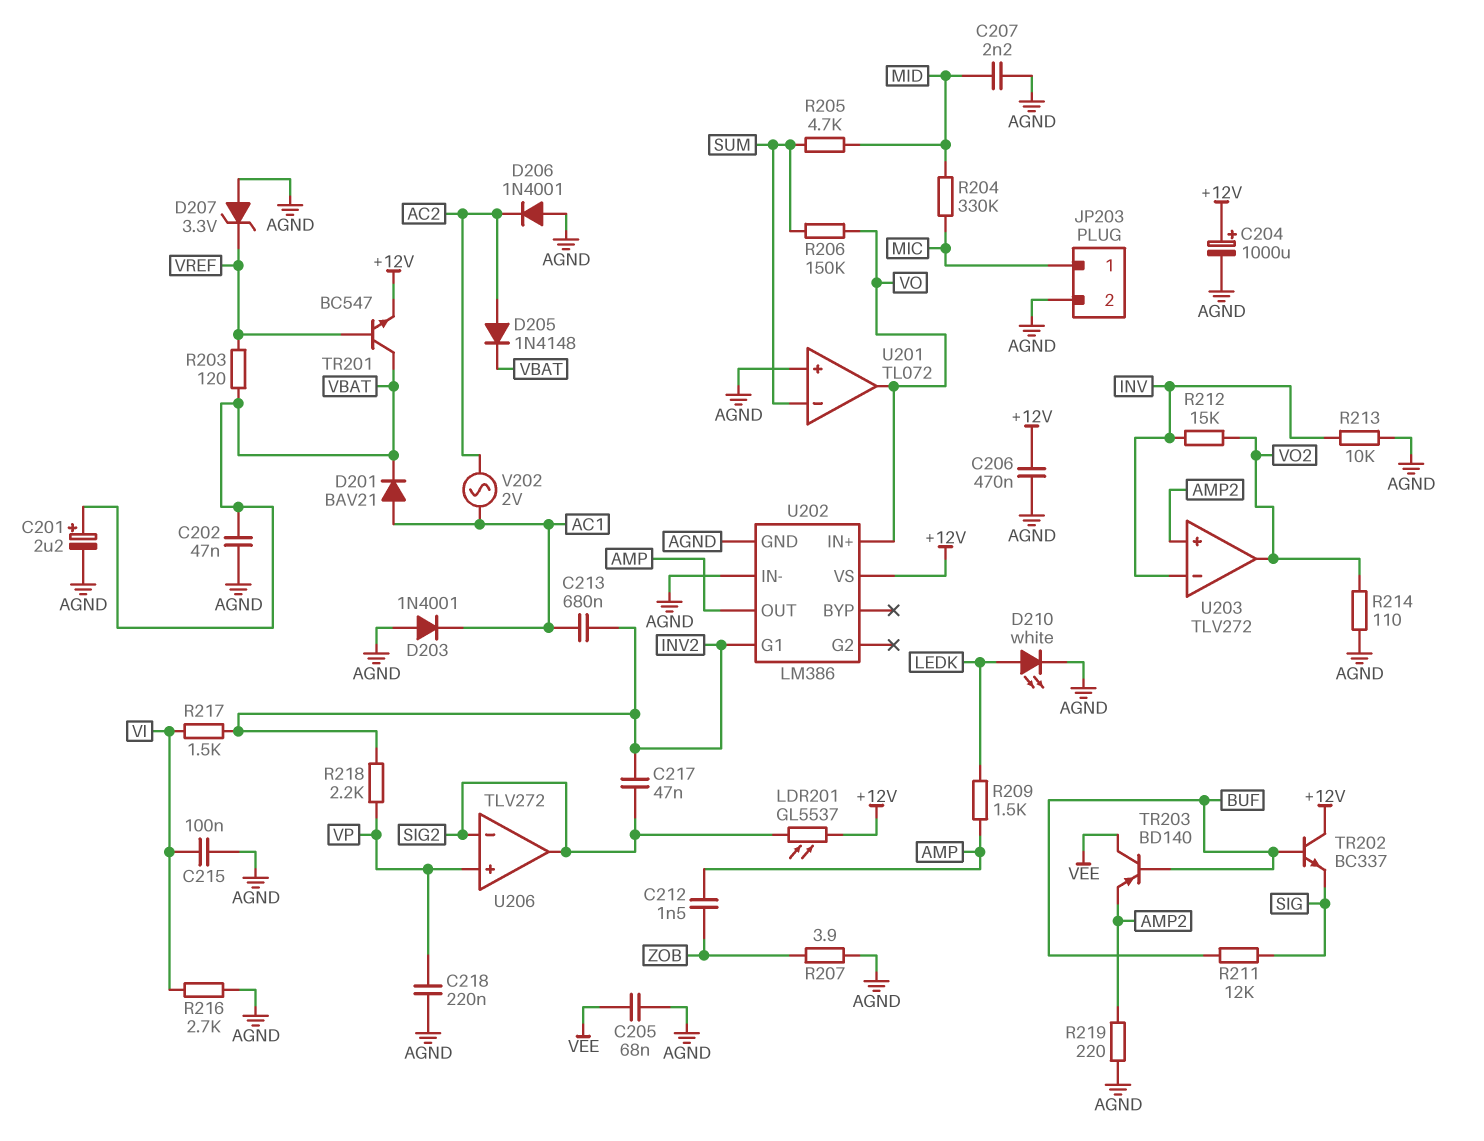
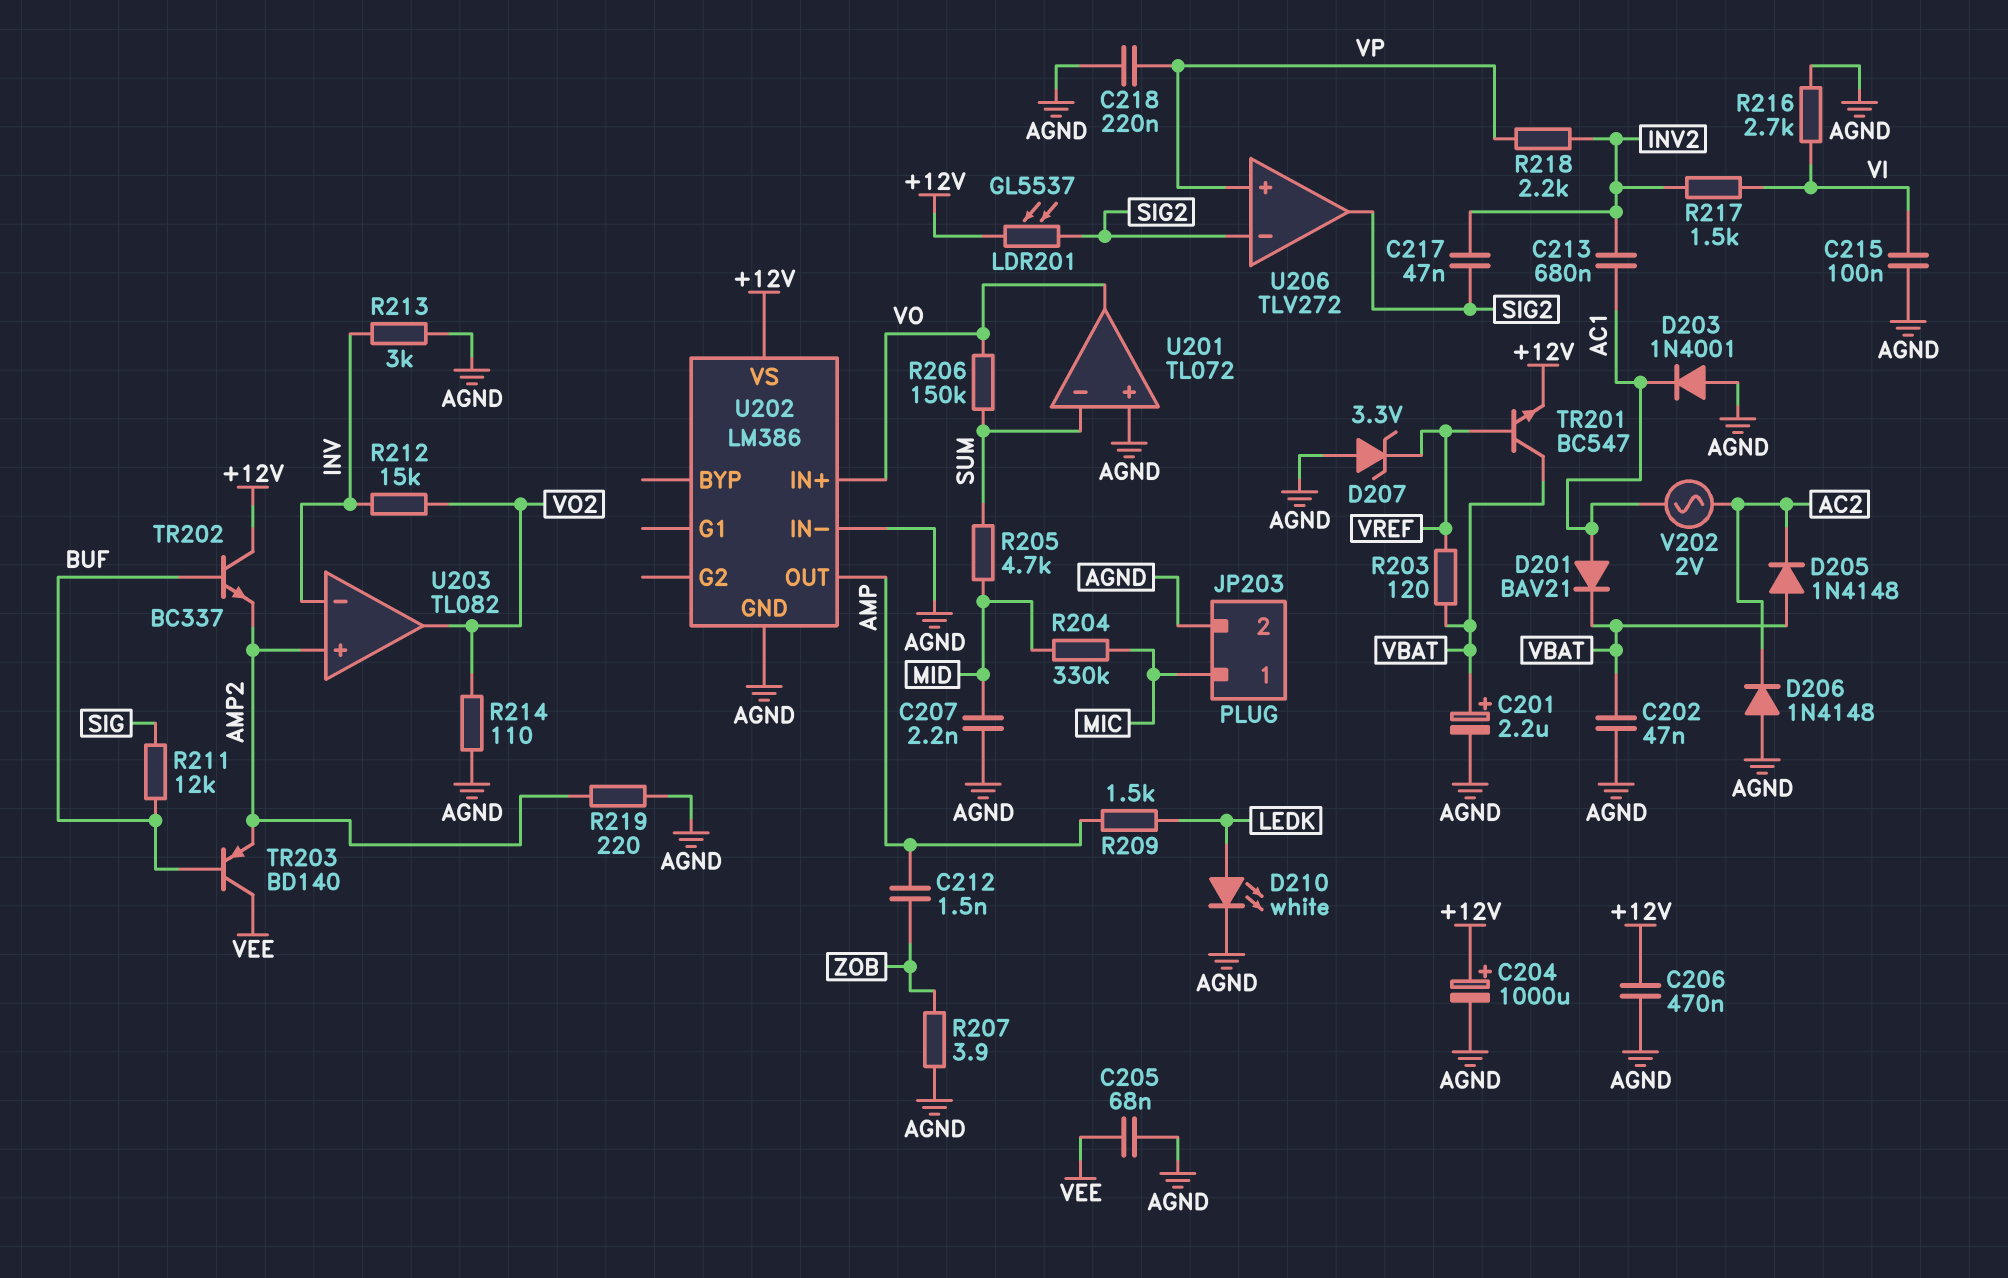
D205: diode 1N4148 (A AC2, K VBAT) -> diode 1N4148 (A VBAT, K AC2)
D206: diode 1N4001 (A AGND, K AC2) -> diode 1N4148 (A AGND, K AC2)
R213: 10k (AGND, INV) -> 3k (AGND, INV)
TR202: NPN BC337 (B BUF, C +12V, E SIG) -> NPN BC337 (B BUF, C +12V, E AMP2)
U202 pin G1: INV2 -> none
U203: TLV272 -> TL082

